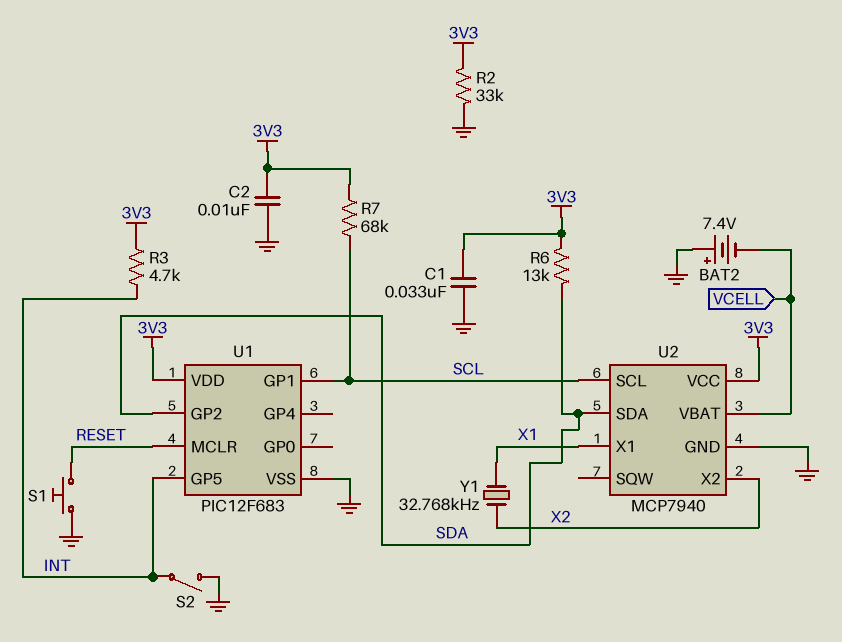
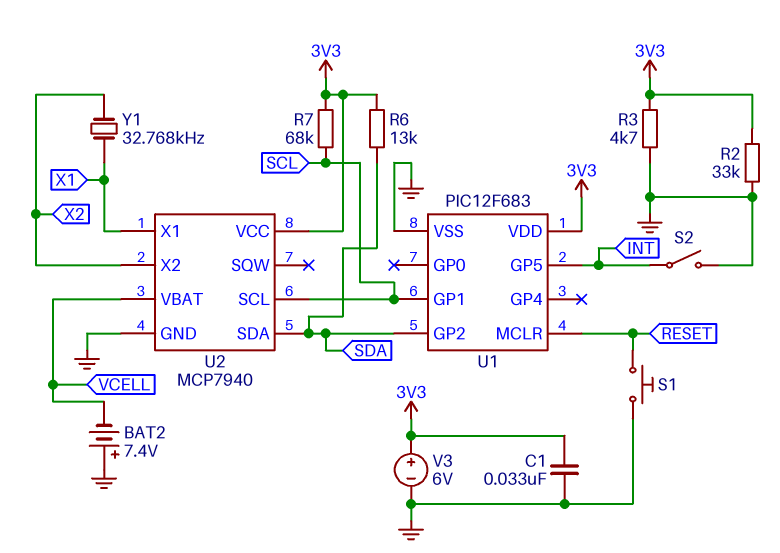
C2: 10nF (3V3, GND) -> none
R3: 4.7k (3V3, INT) -> 4.7k (3V3, GND)
V3: none -> 6V (plus 3V3, minus GND)

